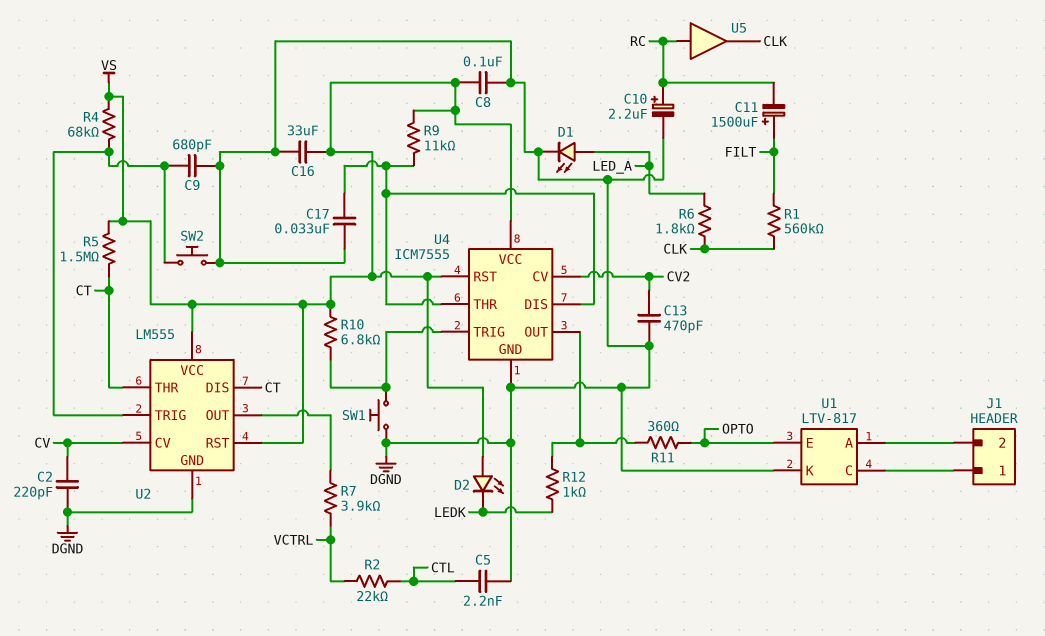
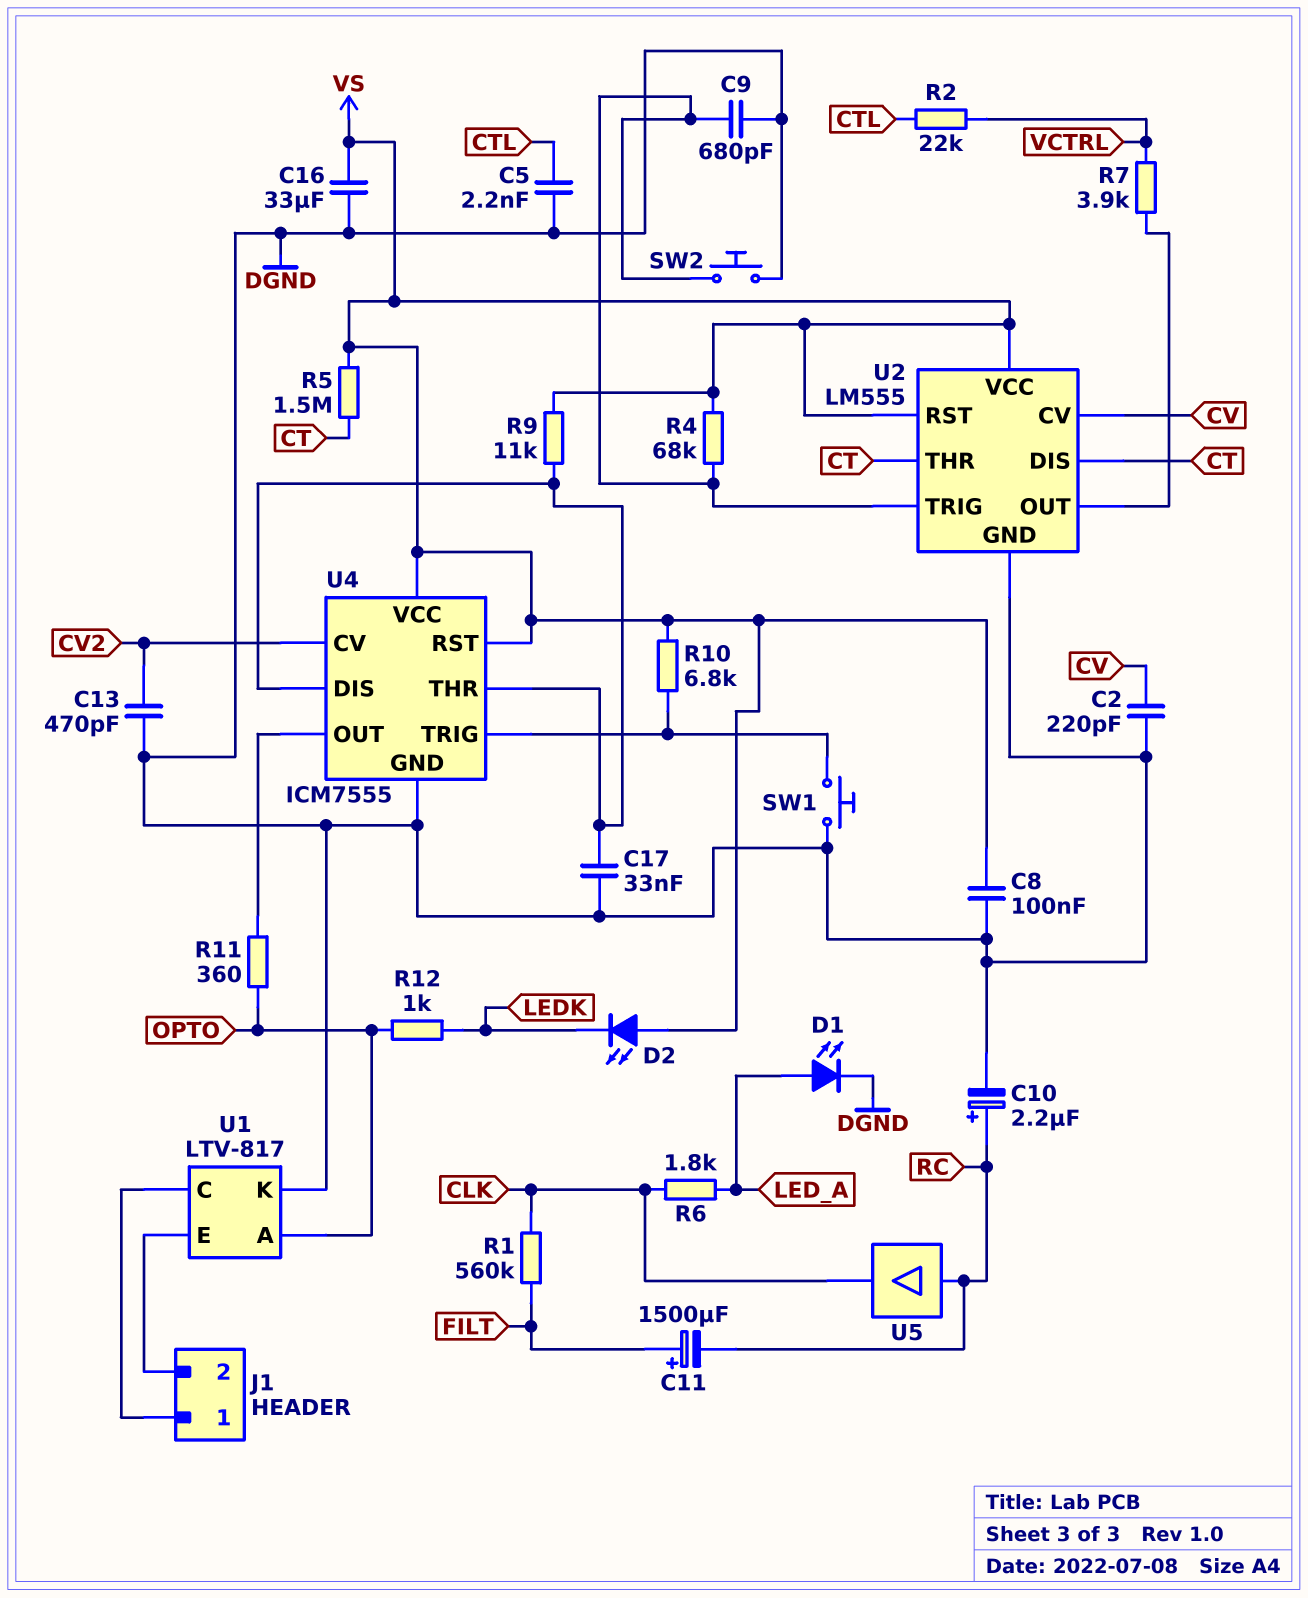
R12: 1k (LEDK, U4/OUT) -> 1k (LEDK, OPTO)
U1 pin A: J1/2 -> OPTO
U1 pin E: OPTO -> J1/2

